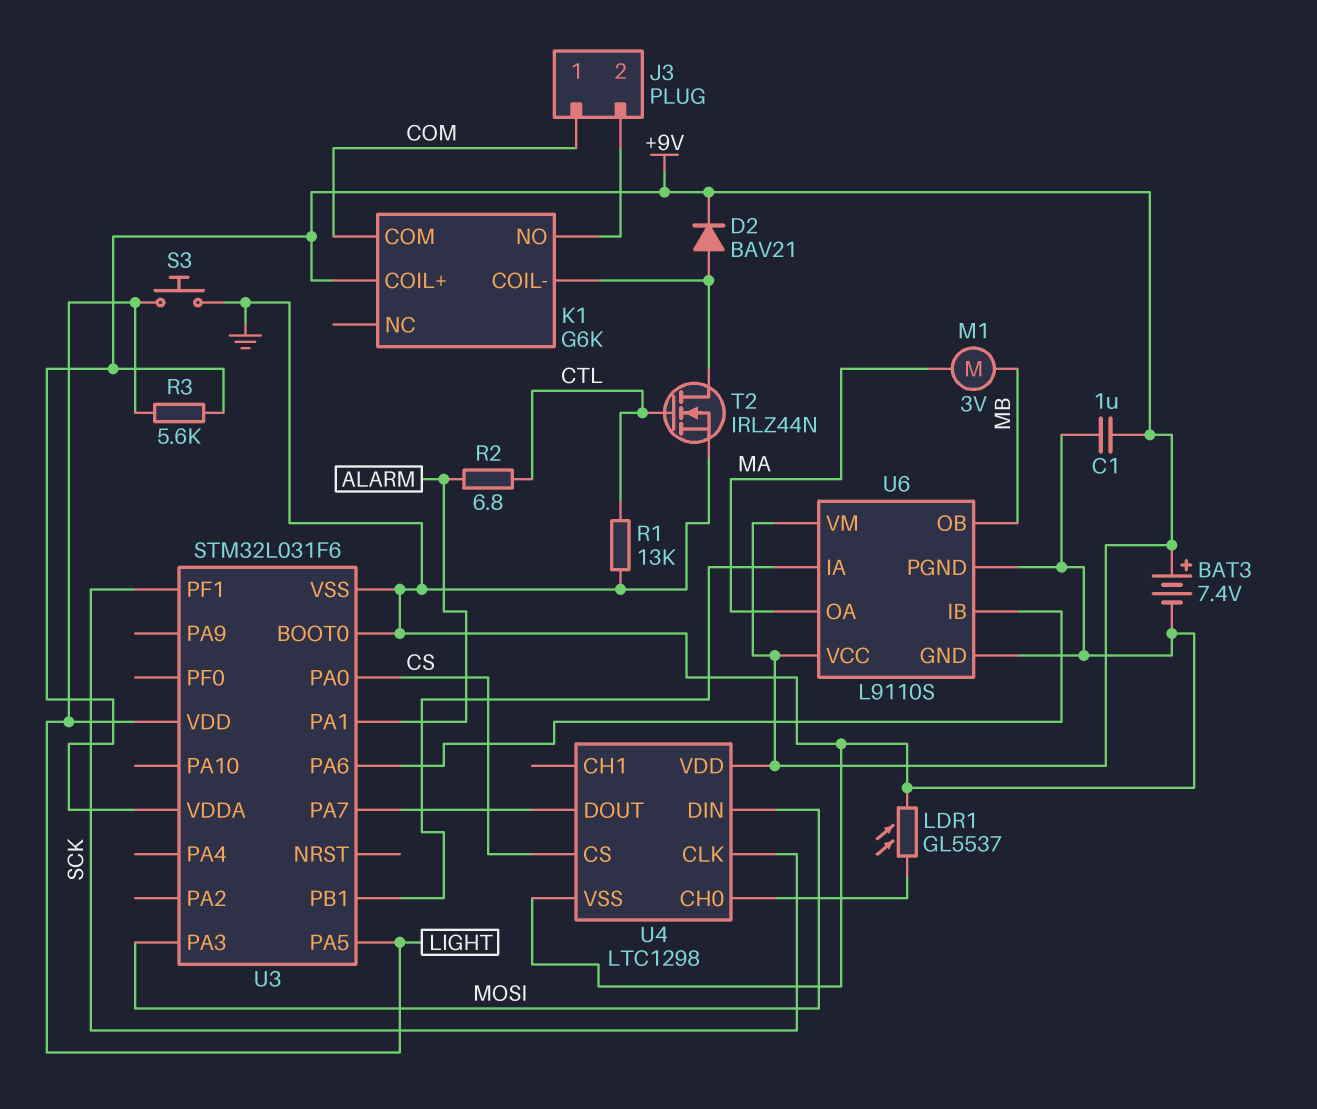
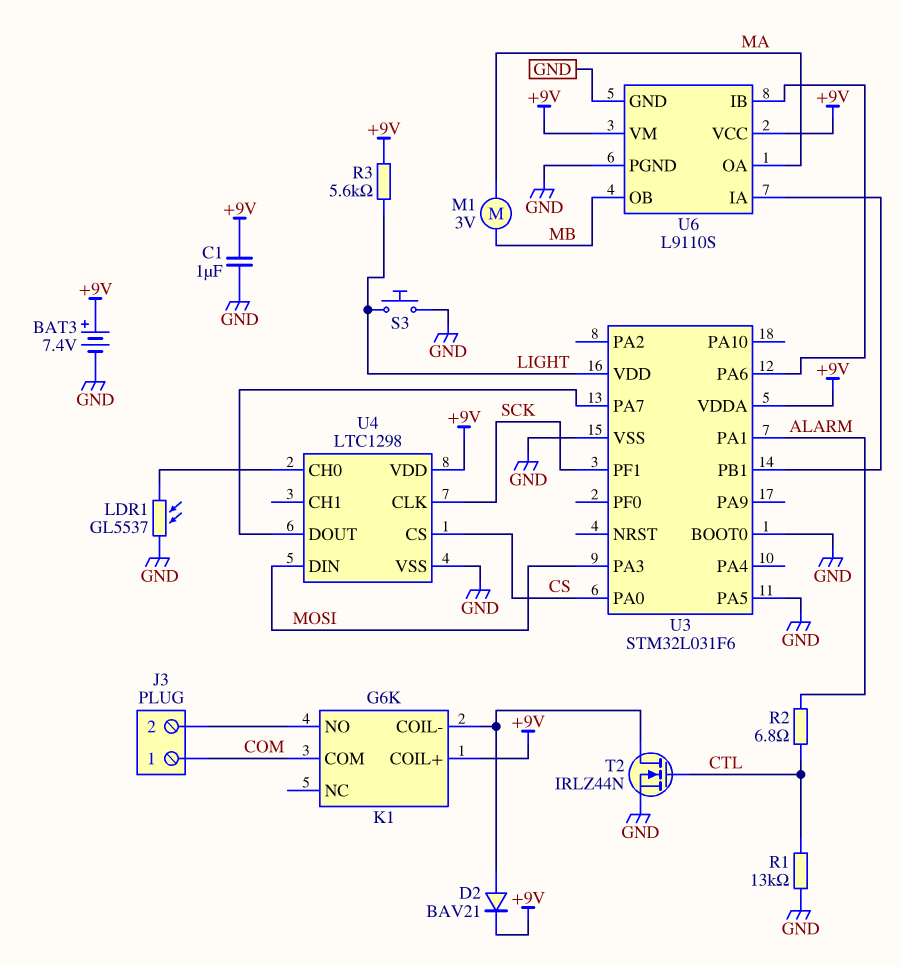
U3 pin PA5: LIGHT -> GND

